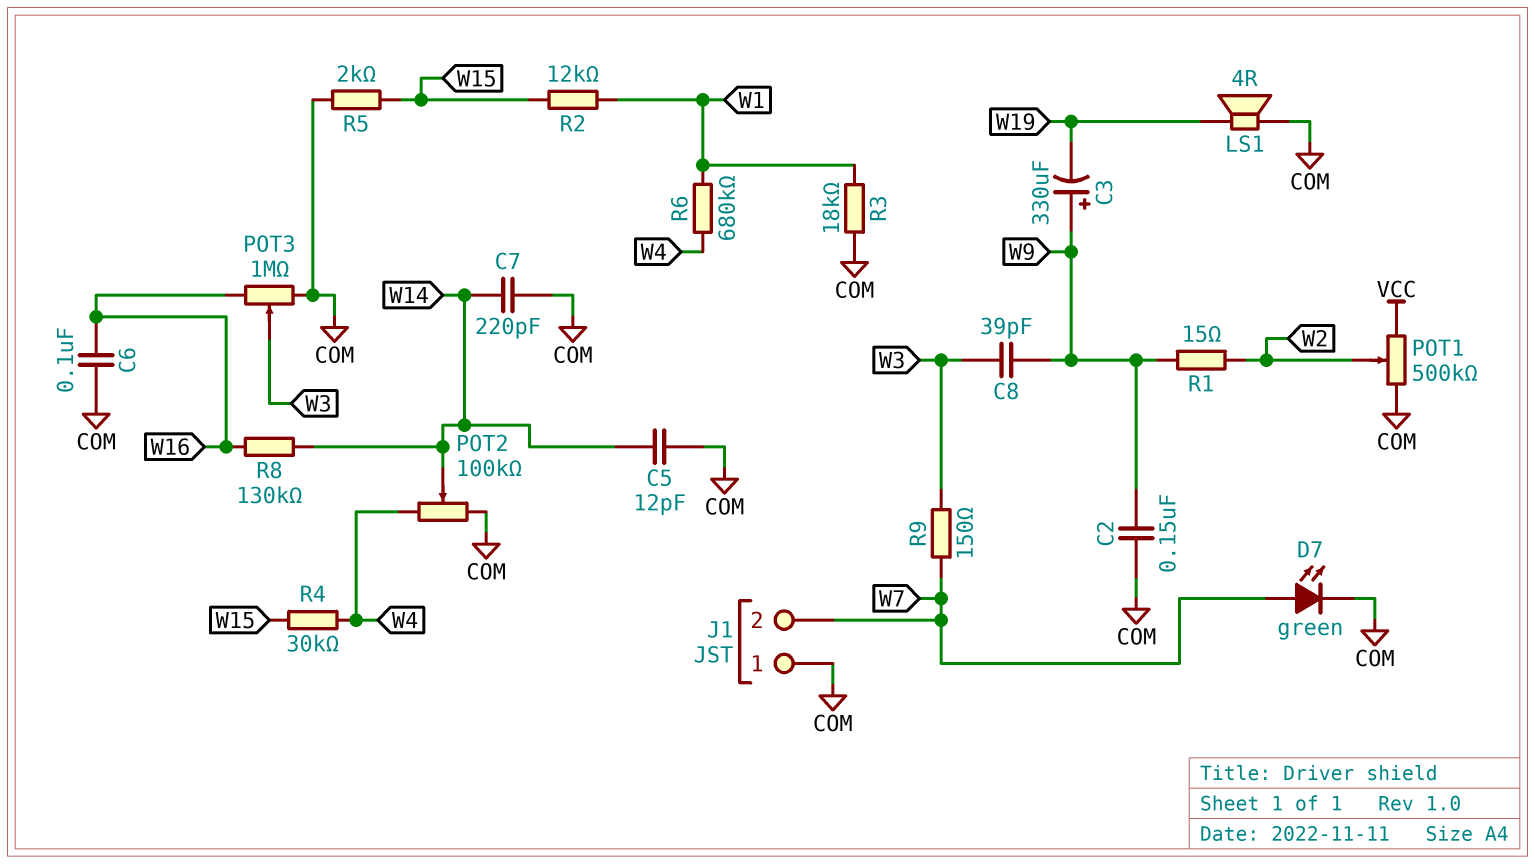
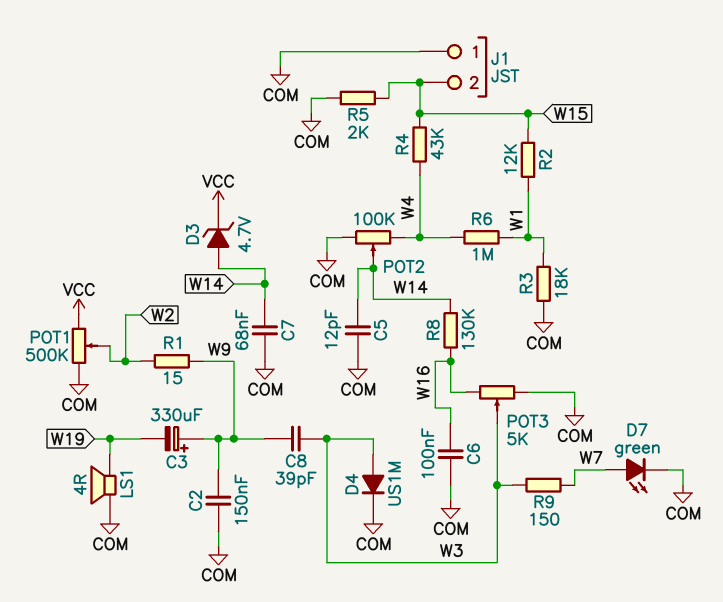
C7: 220pF (COM, W14) -> 68nF (COM, W14)
D3: none -> zener 4.7V (A W14, K VCC)
D4: none -> diode US1M (A W3, K COM)
J1 pin 2: W7 -> W15
POT3: 1M (COM, W16, wiper W3) -> 5k (COM, W16, wiper W3)
R4: 30k (W4, W15) -> 43k (W4, W15)
R6: 680k (W1, W4) -> 1M (W1, W4)

